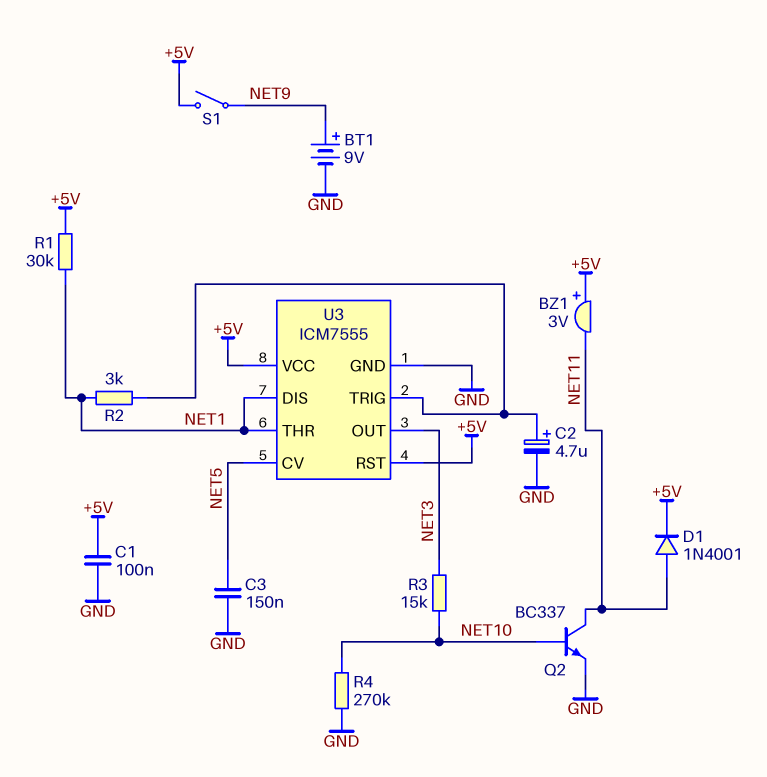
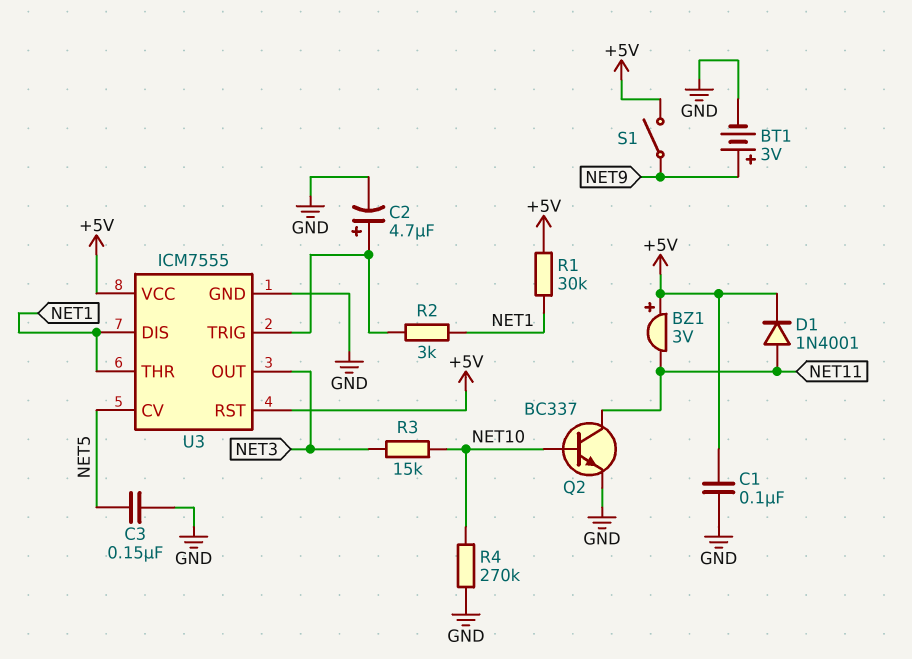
BT1: 9V (plus NET9, minus GND) -> 3V (plus NET9, minus GND)

